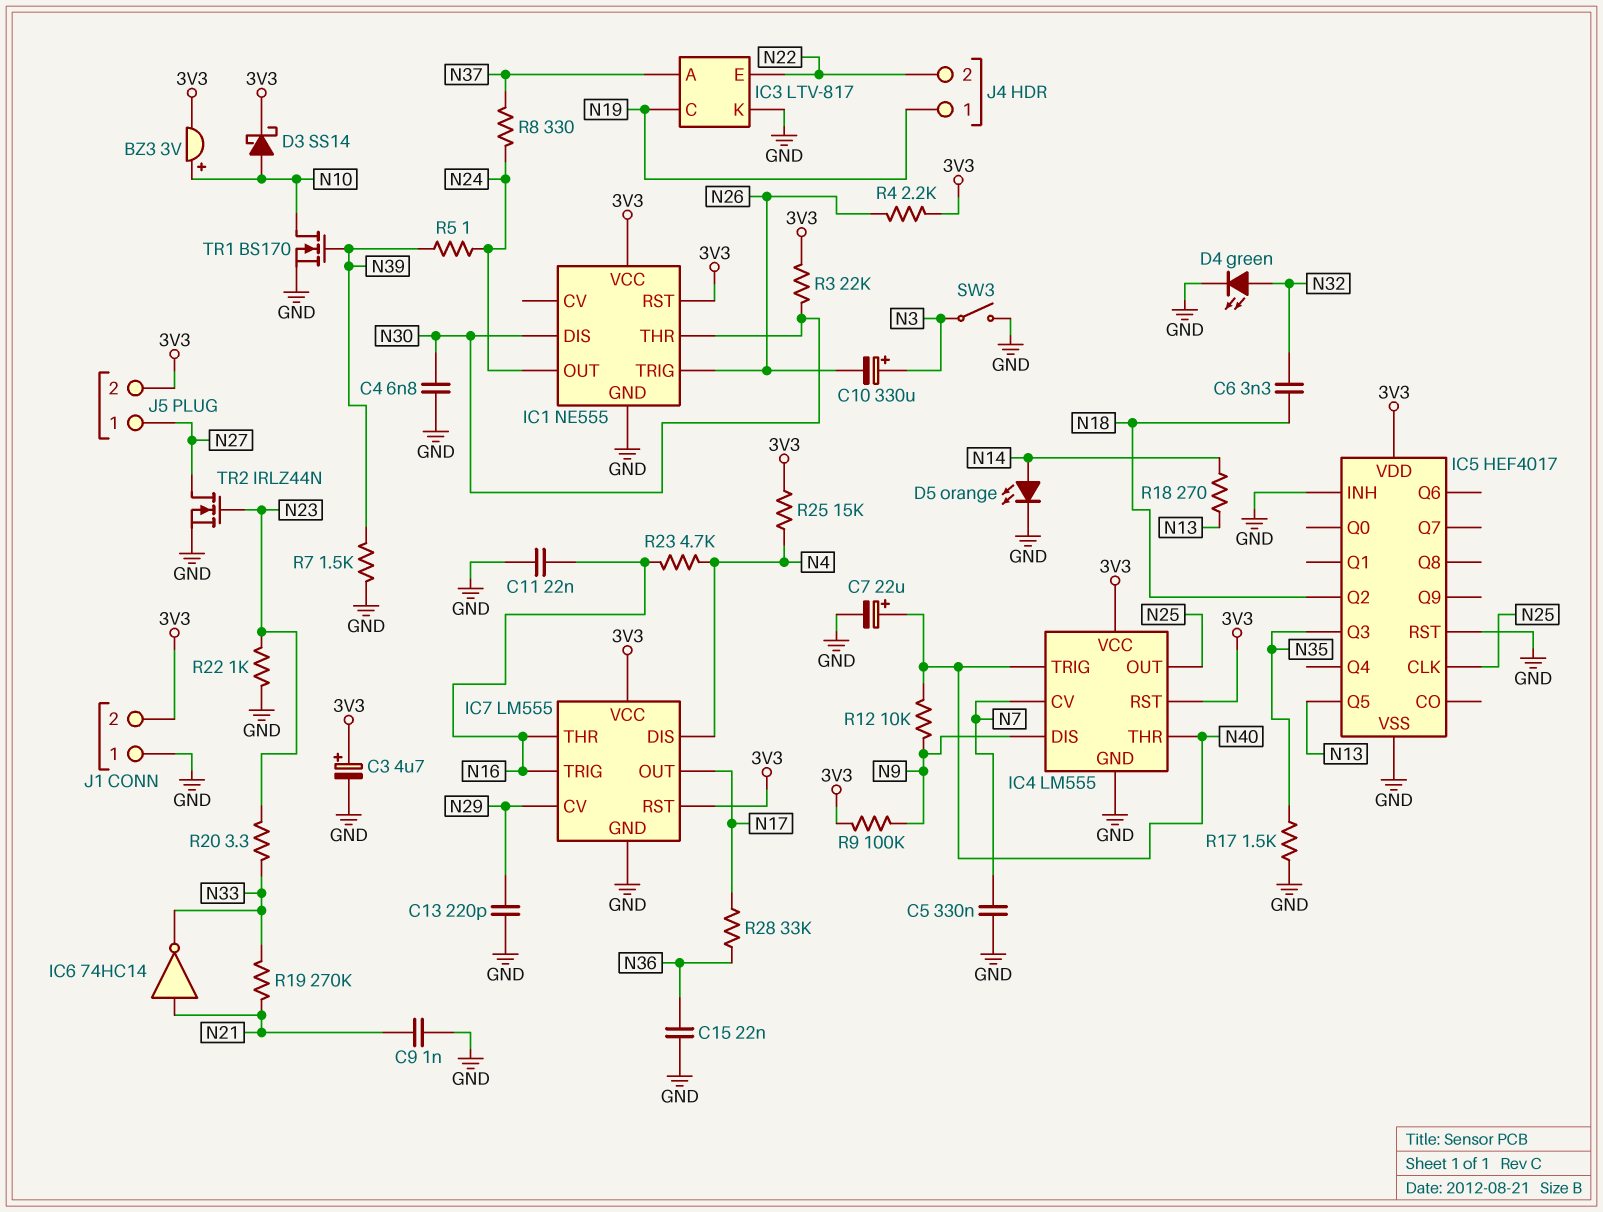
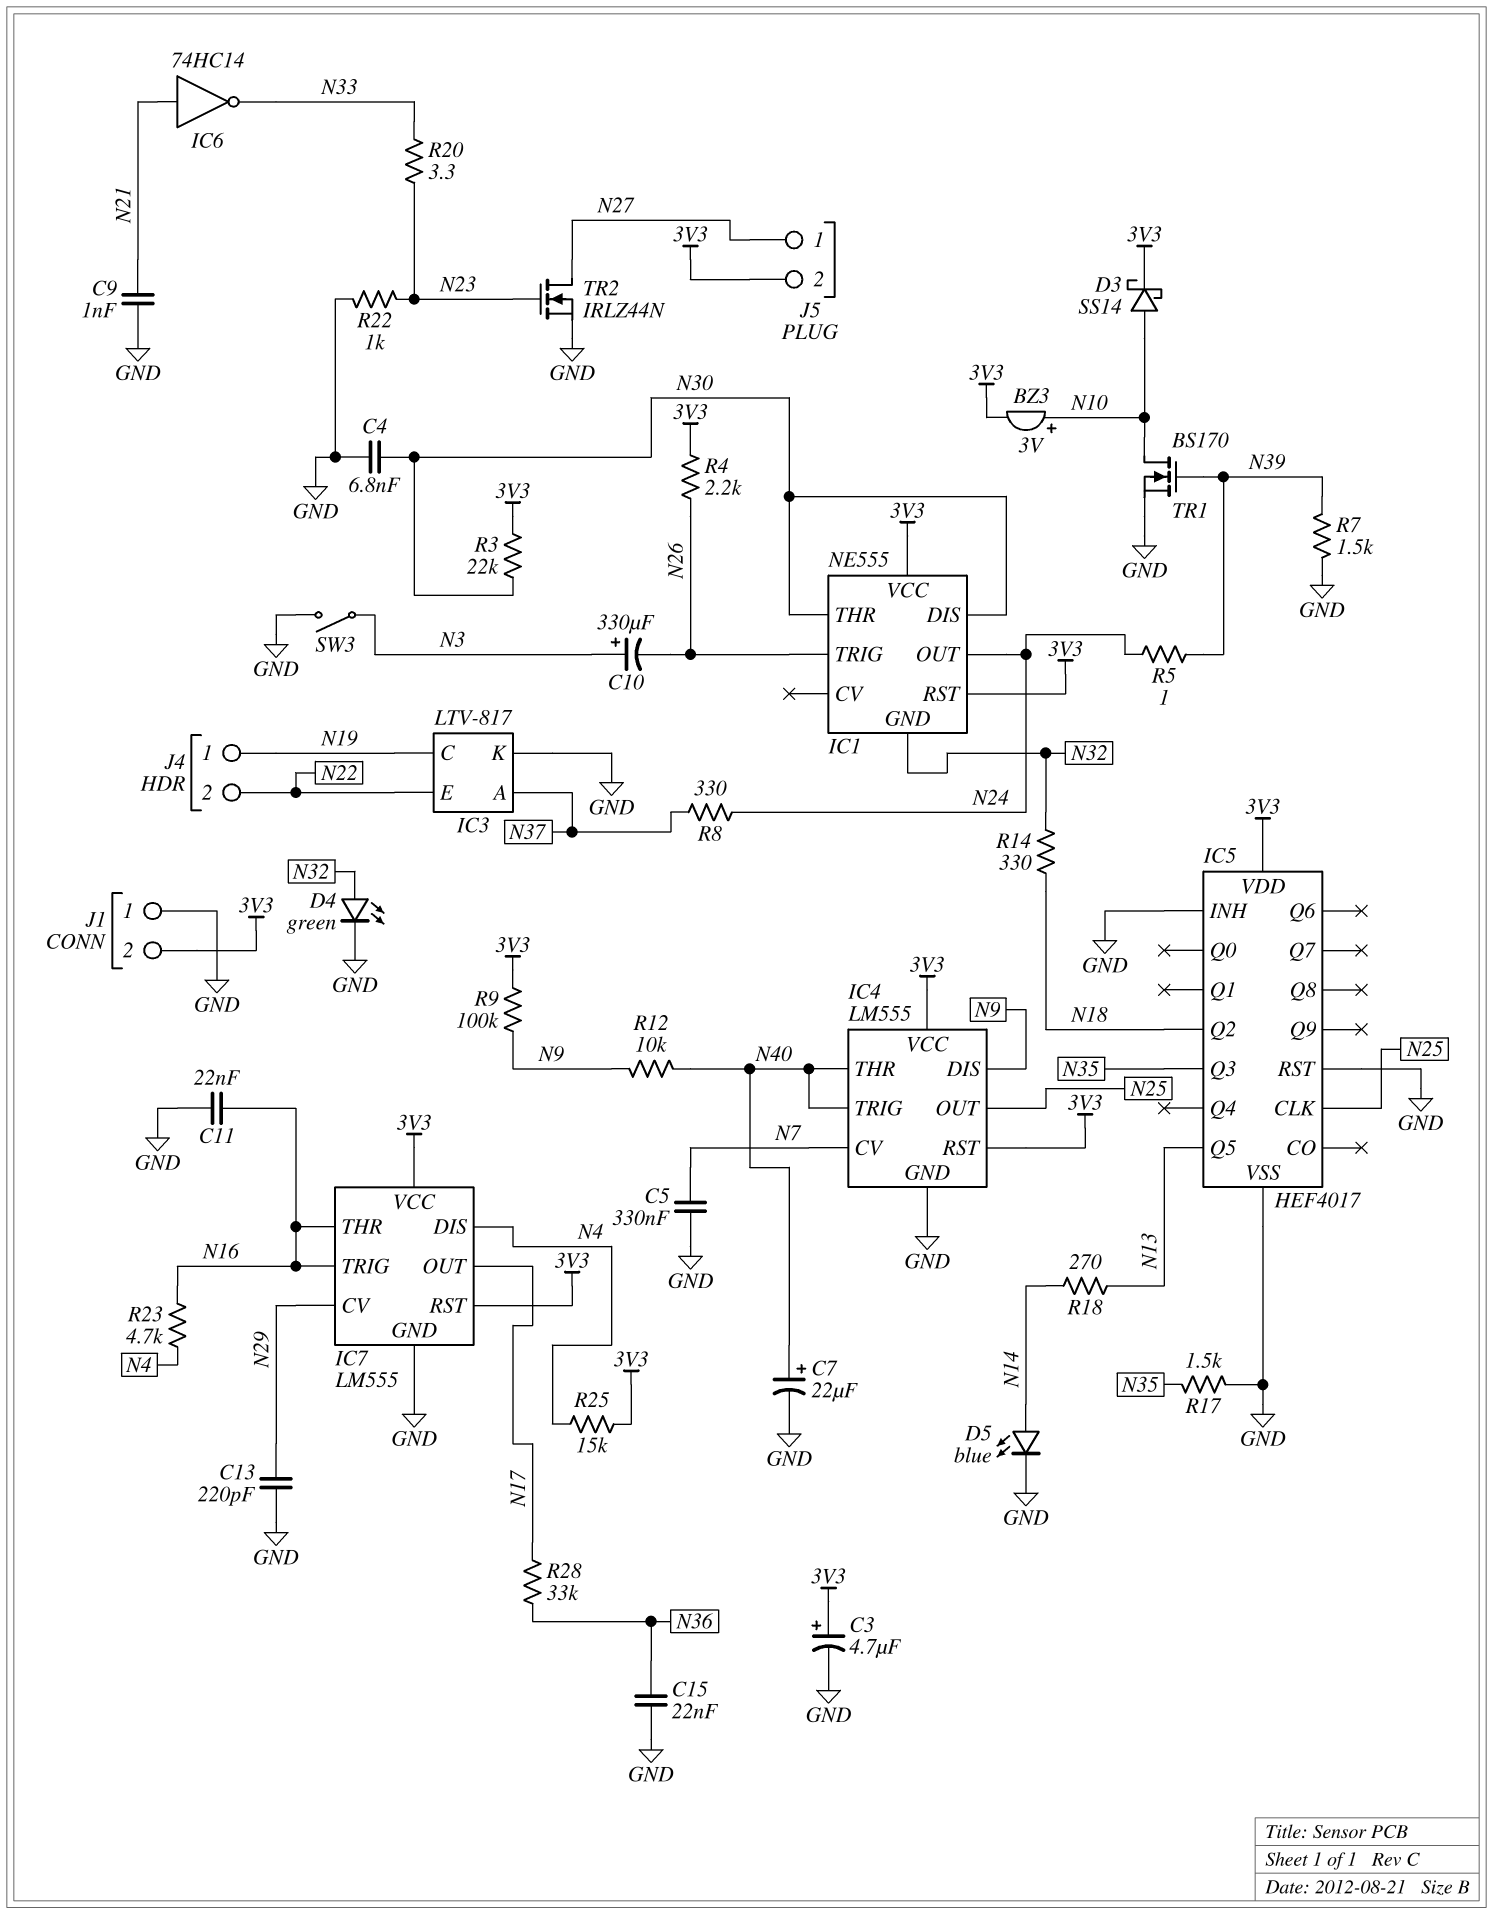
C6: 3.3nF (N18, N32) -> none
D5: LED orange (A N14, K GND) -> LED blue (A N14, K GND)
IC1 pin GND: GND -> N32
R14: none -> 330 (N18, N32)
R19: 270k (N21, N33) -> none

